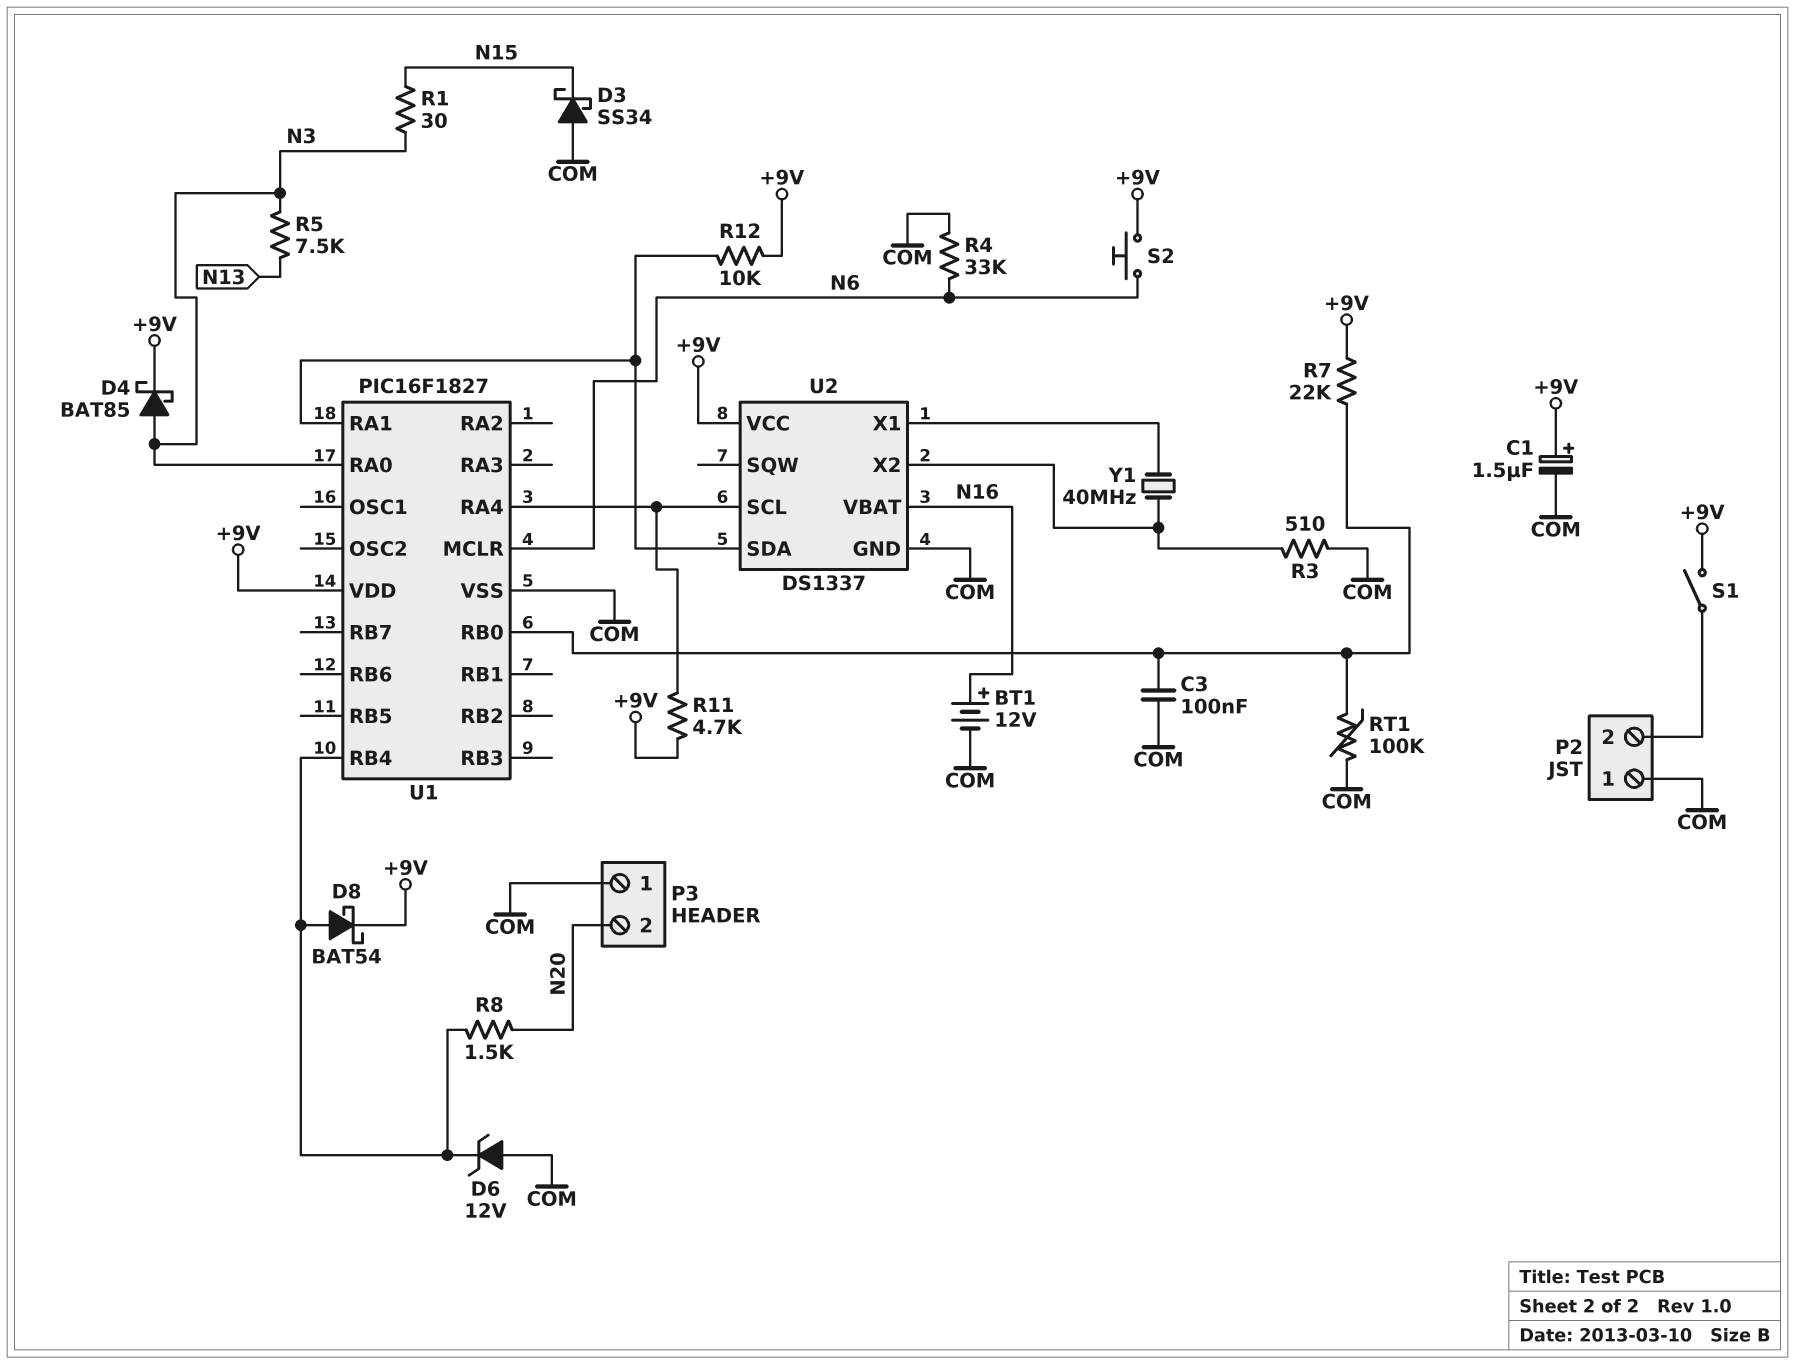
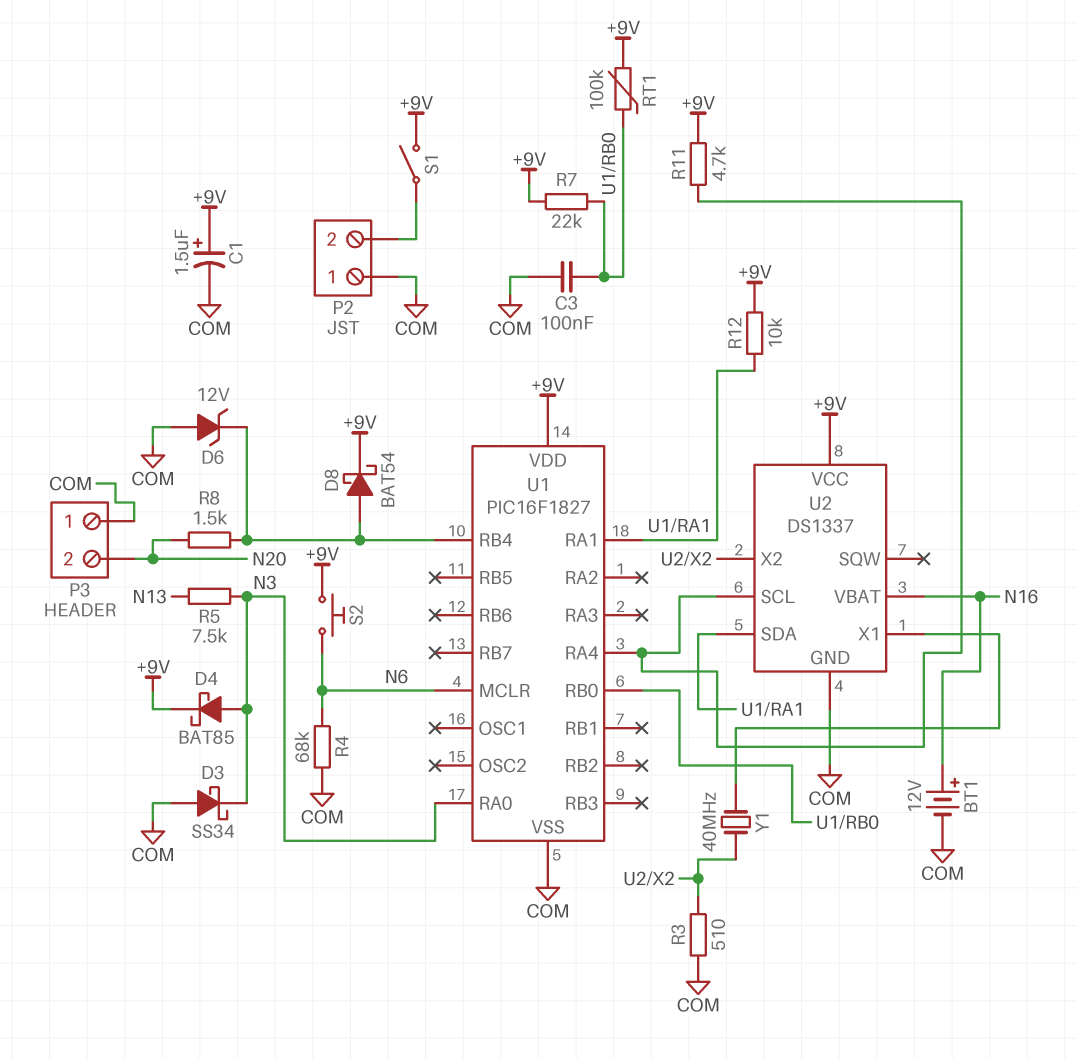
D3: schottky SS34 (A COM, K N15) -> schottky SS34 (A COM, K N3)
R1: 30 (N3, N15) -> none
R4: 33k (COM, N6) -> 68k (COM, N6)
RT1: 100k (COM, U1/RB0) -> 100k (+9V, U1/RB0)

